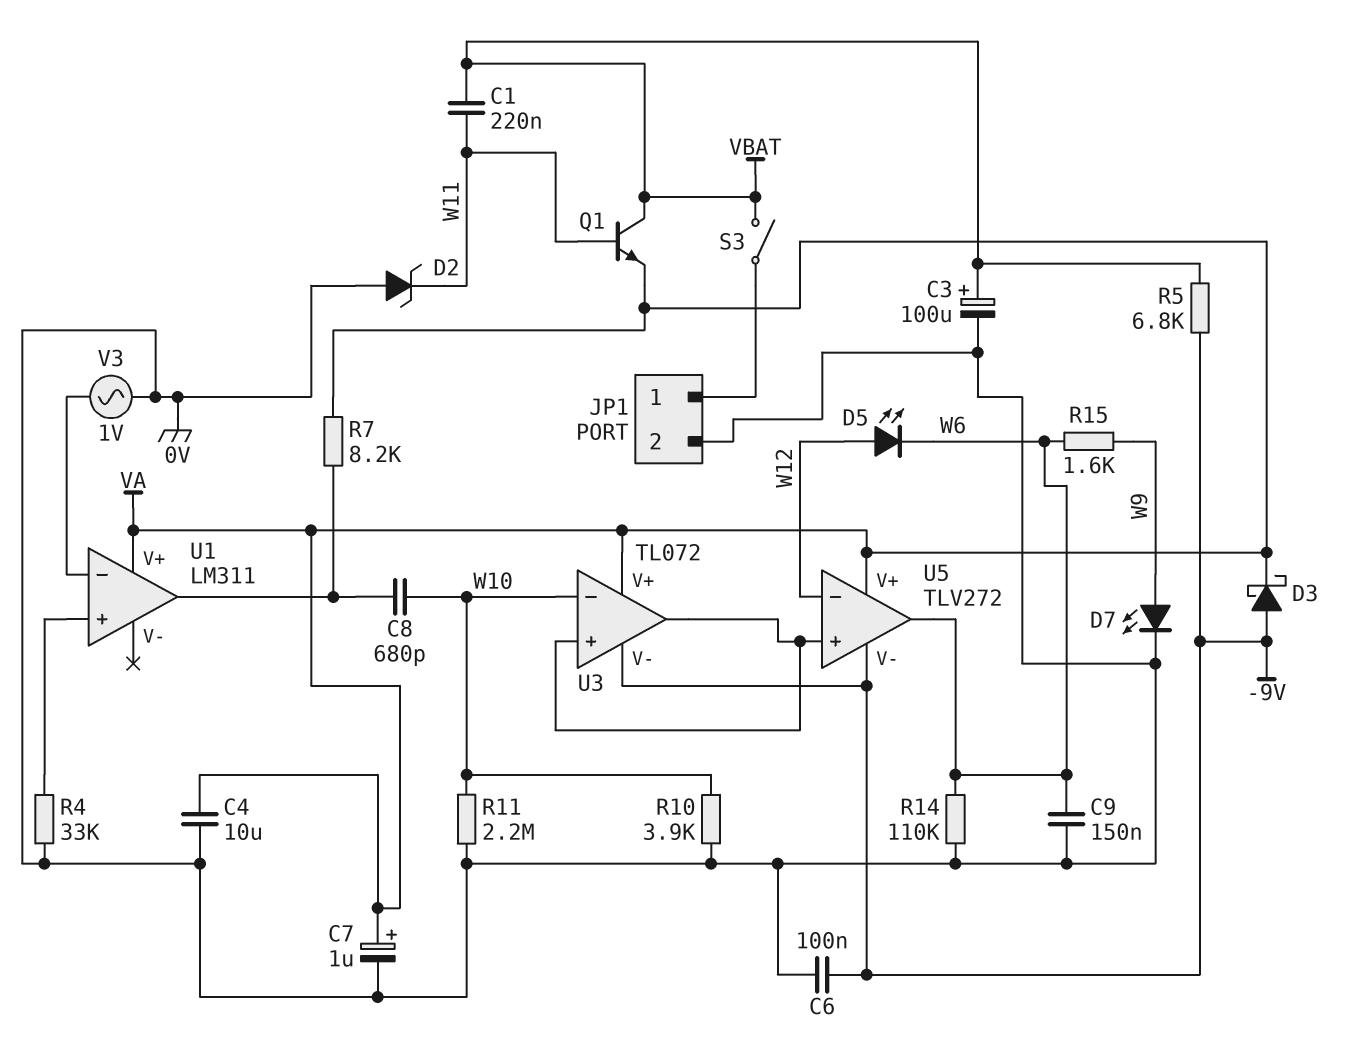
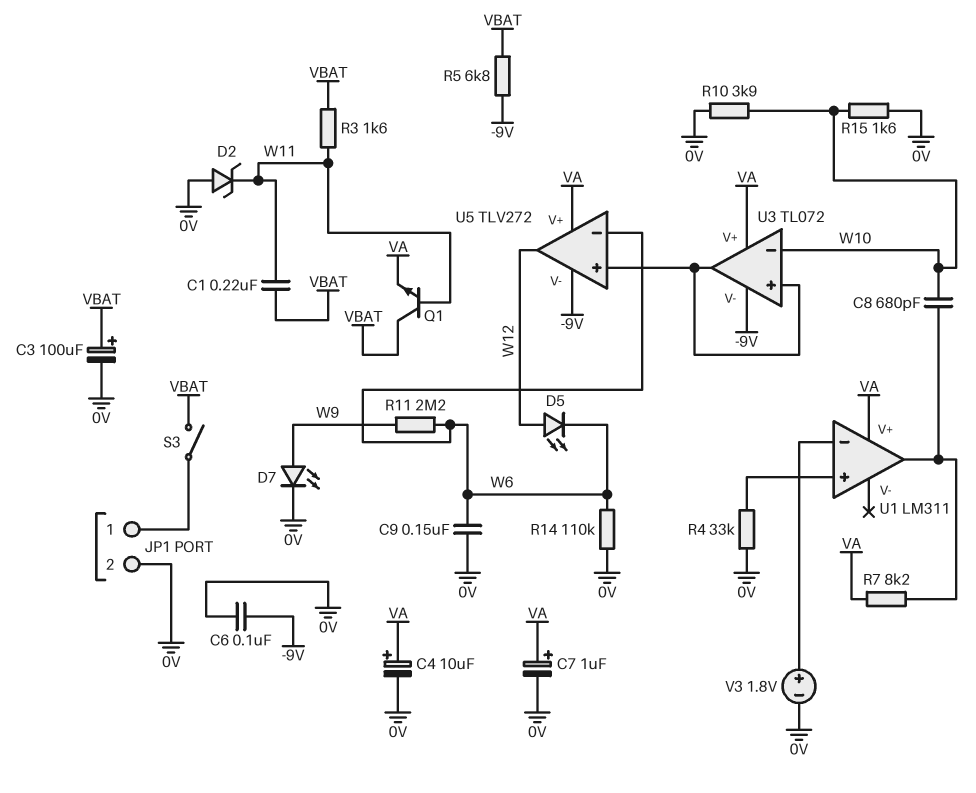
C4: 10uF (0V, VA) -> 10uF (plus VA, minus 0V)
D3: schottky (A -9V, K VA) -> none
R3: none -> 1.6k (VBAT, W11)
R11: 2.2M (0V, W10) -> 2.2M (W6, W9)
R15: 1.6k (W6, W9) -> 1.6k (0V, W10)
U5 pin in-: W12 -> W6
U5 pin out: W6 -> W12
V3: AC 1V (0V, U1/in-) -> 1.8V (plus U1/in-, minus 0V)

